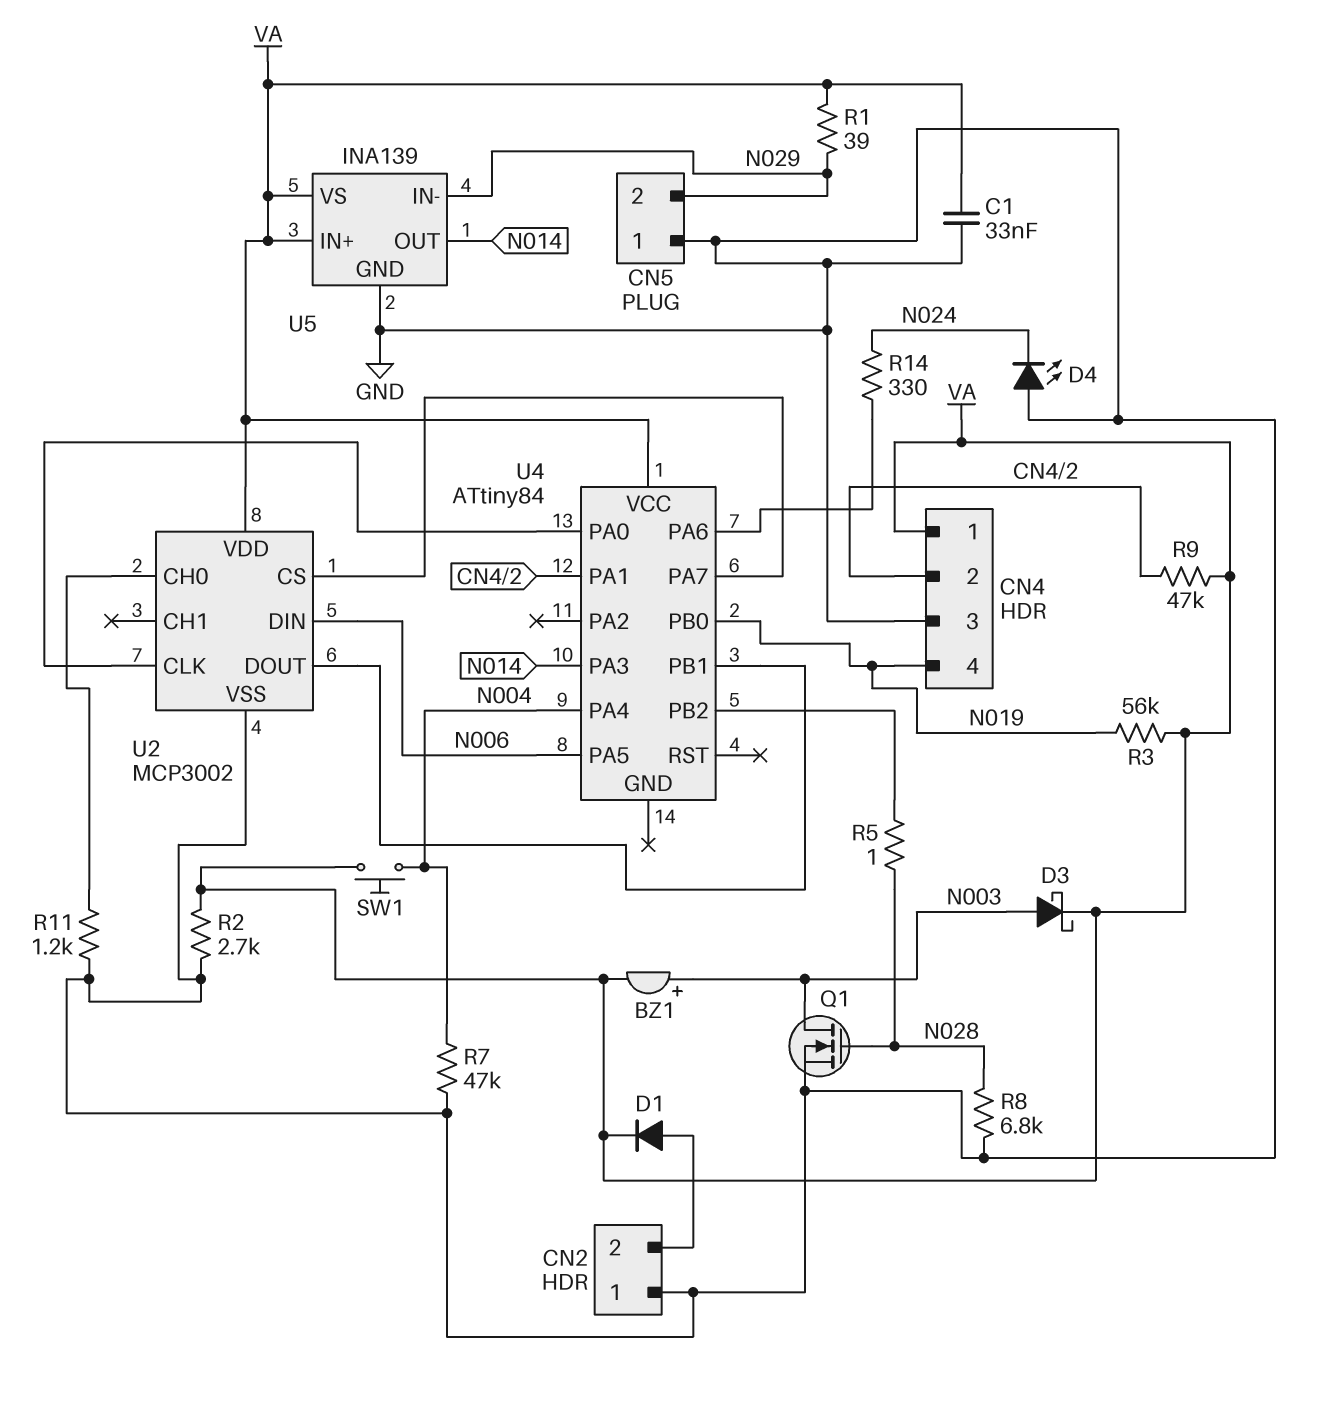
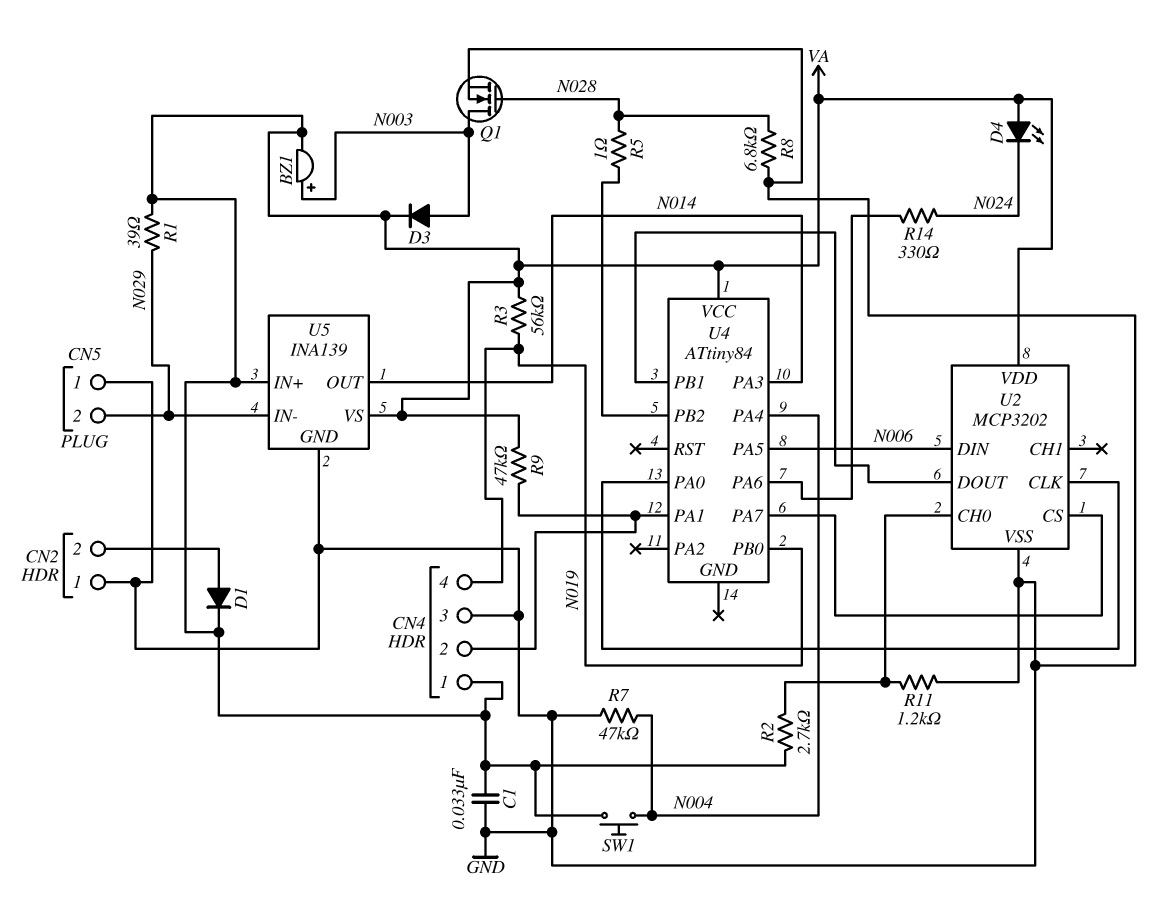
D3: schottky (A N003, K VA) -> diode (A N003, K VA)
D4: LED (A GND, K N024) -> LED (A VA, K N024)
R2: 2.7k (GND, VA) -> 2.7k (U2/CH0, VA)
U2: MCP3002 -> MCP3202

